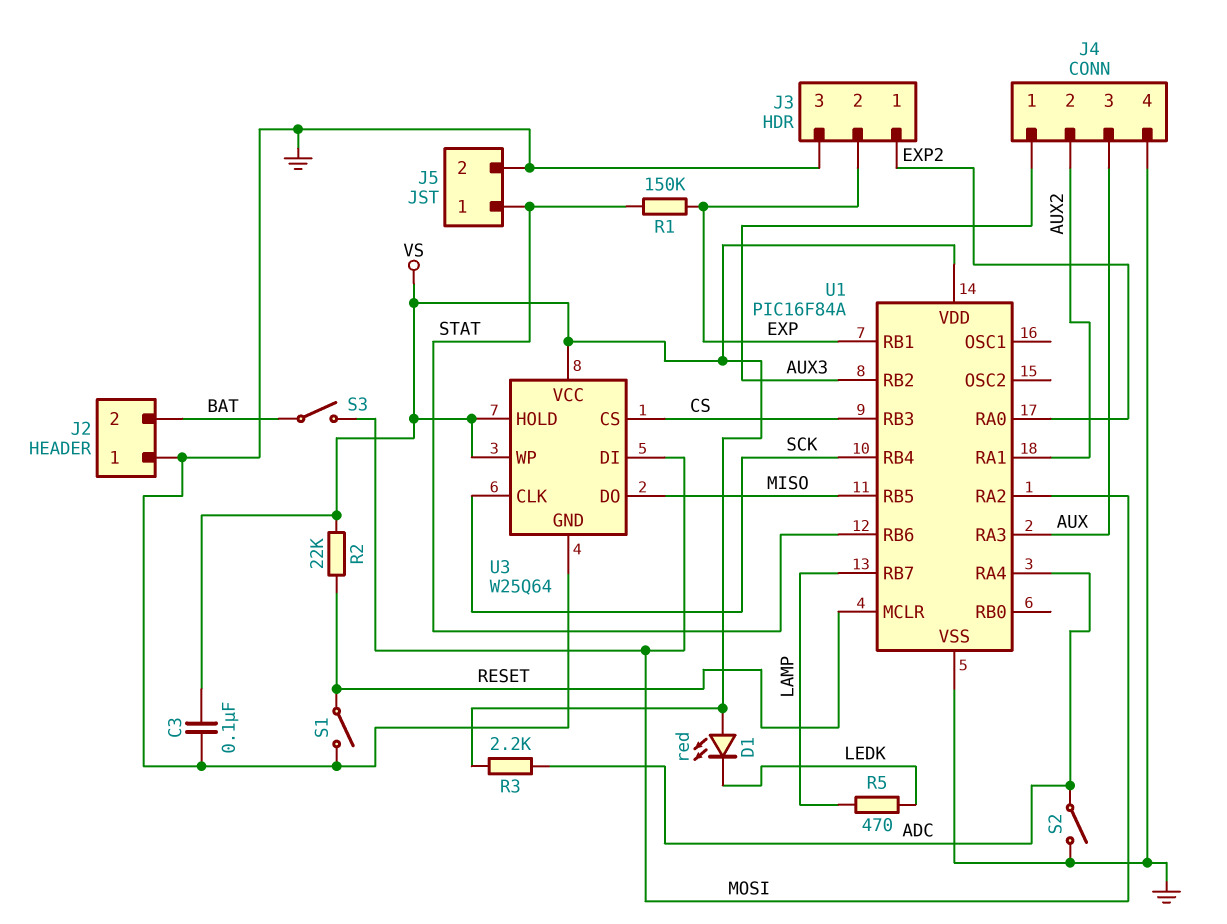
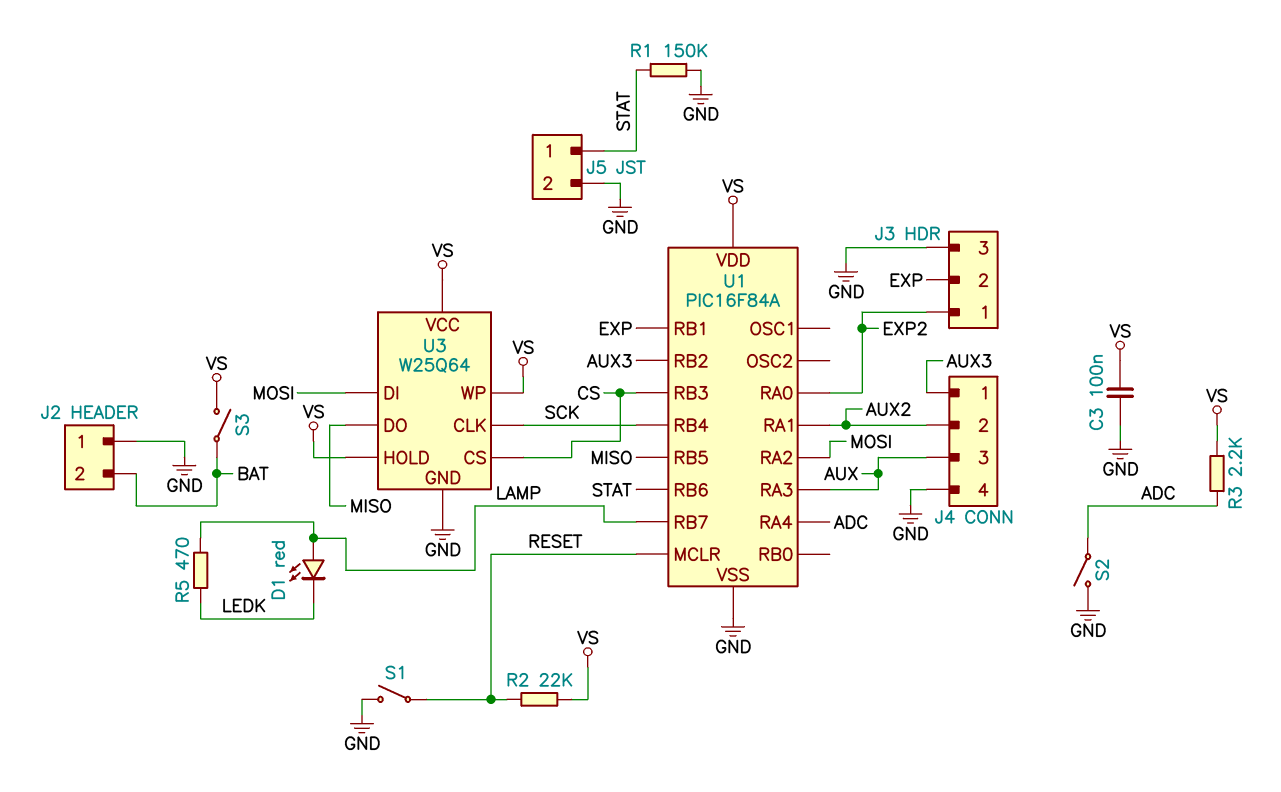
D1: LED red (A VS, K LEDK) -> LED red (A LAMP, K LEDK)
R1: 150k (EXP, STAT) -> 150k (GND, STAT)
S3: switch (BAT, MOSI) -> switch (BAT, VS)

